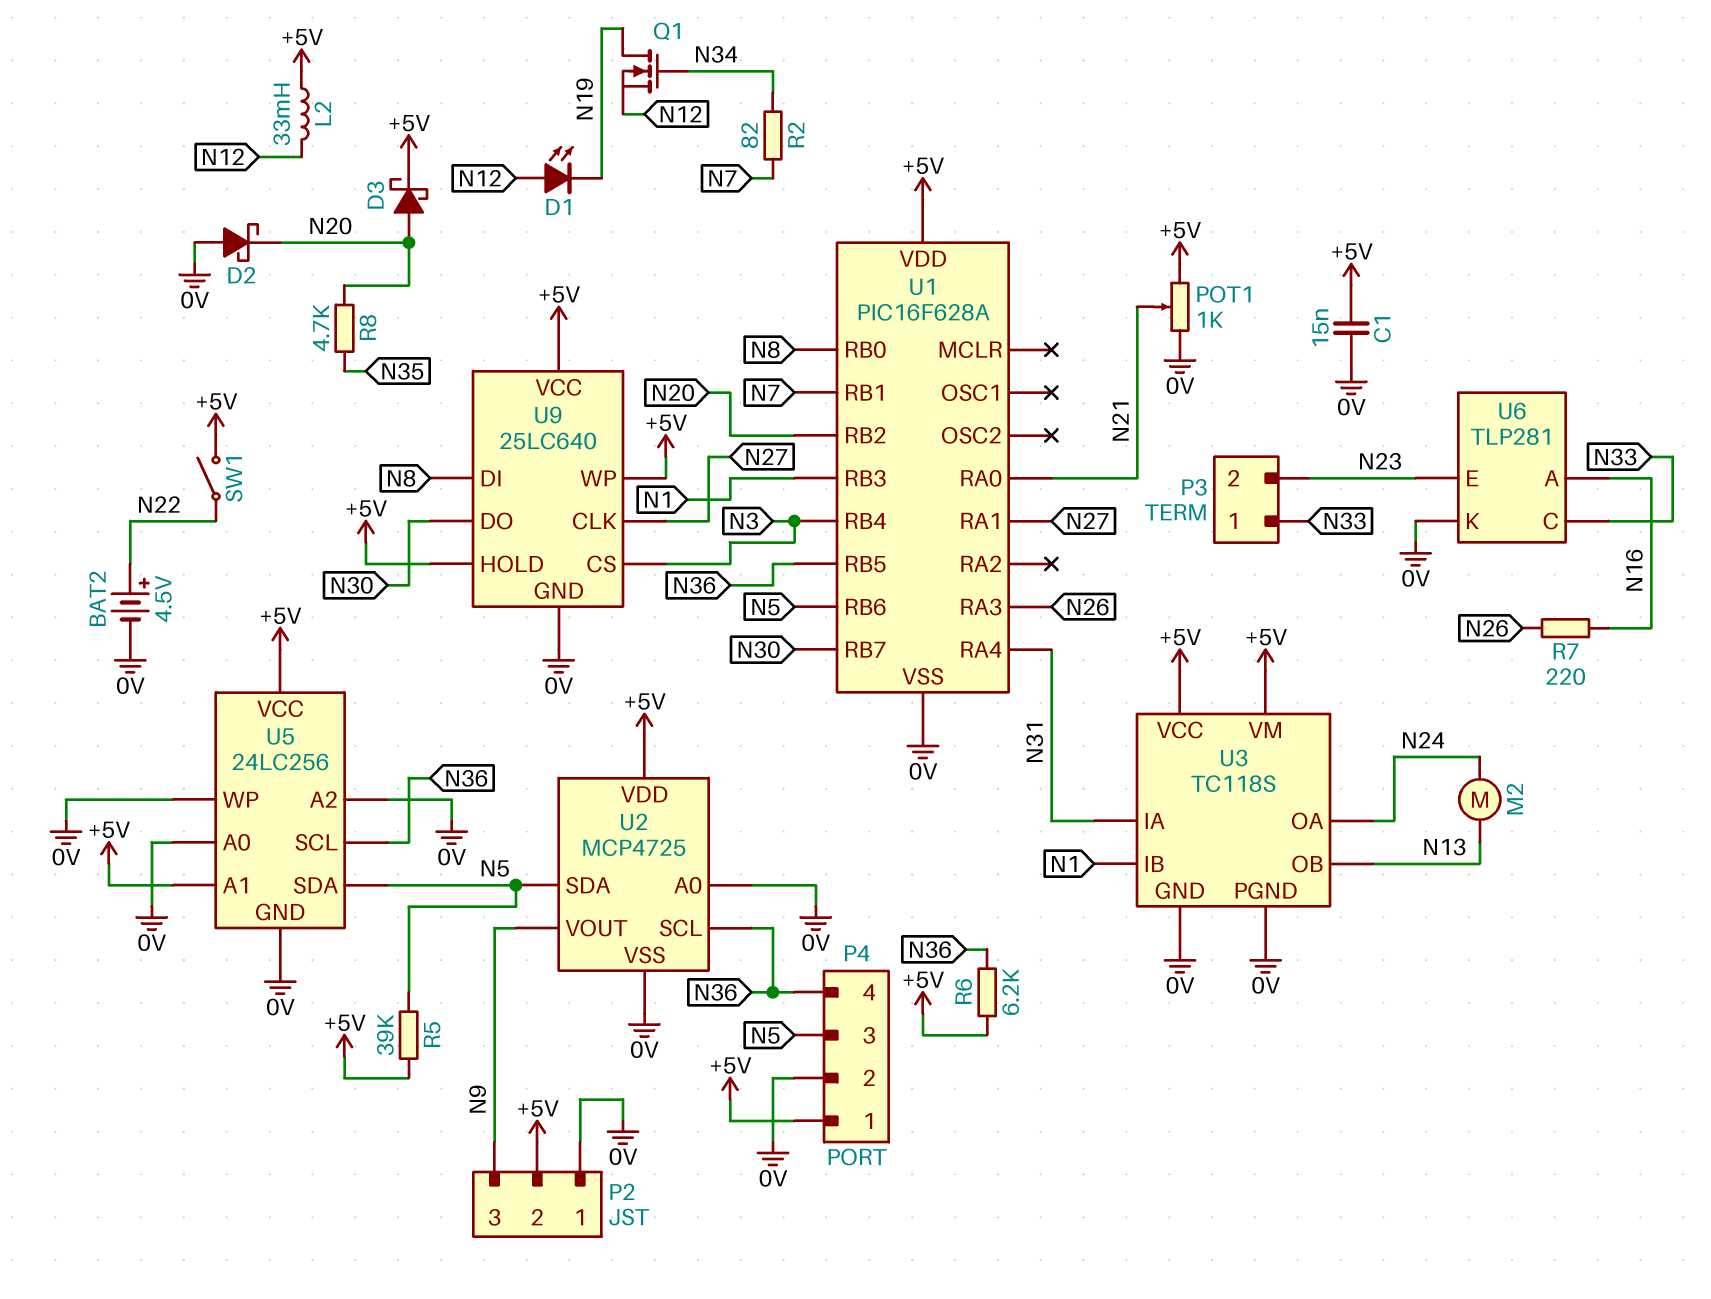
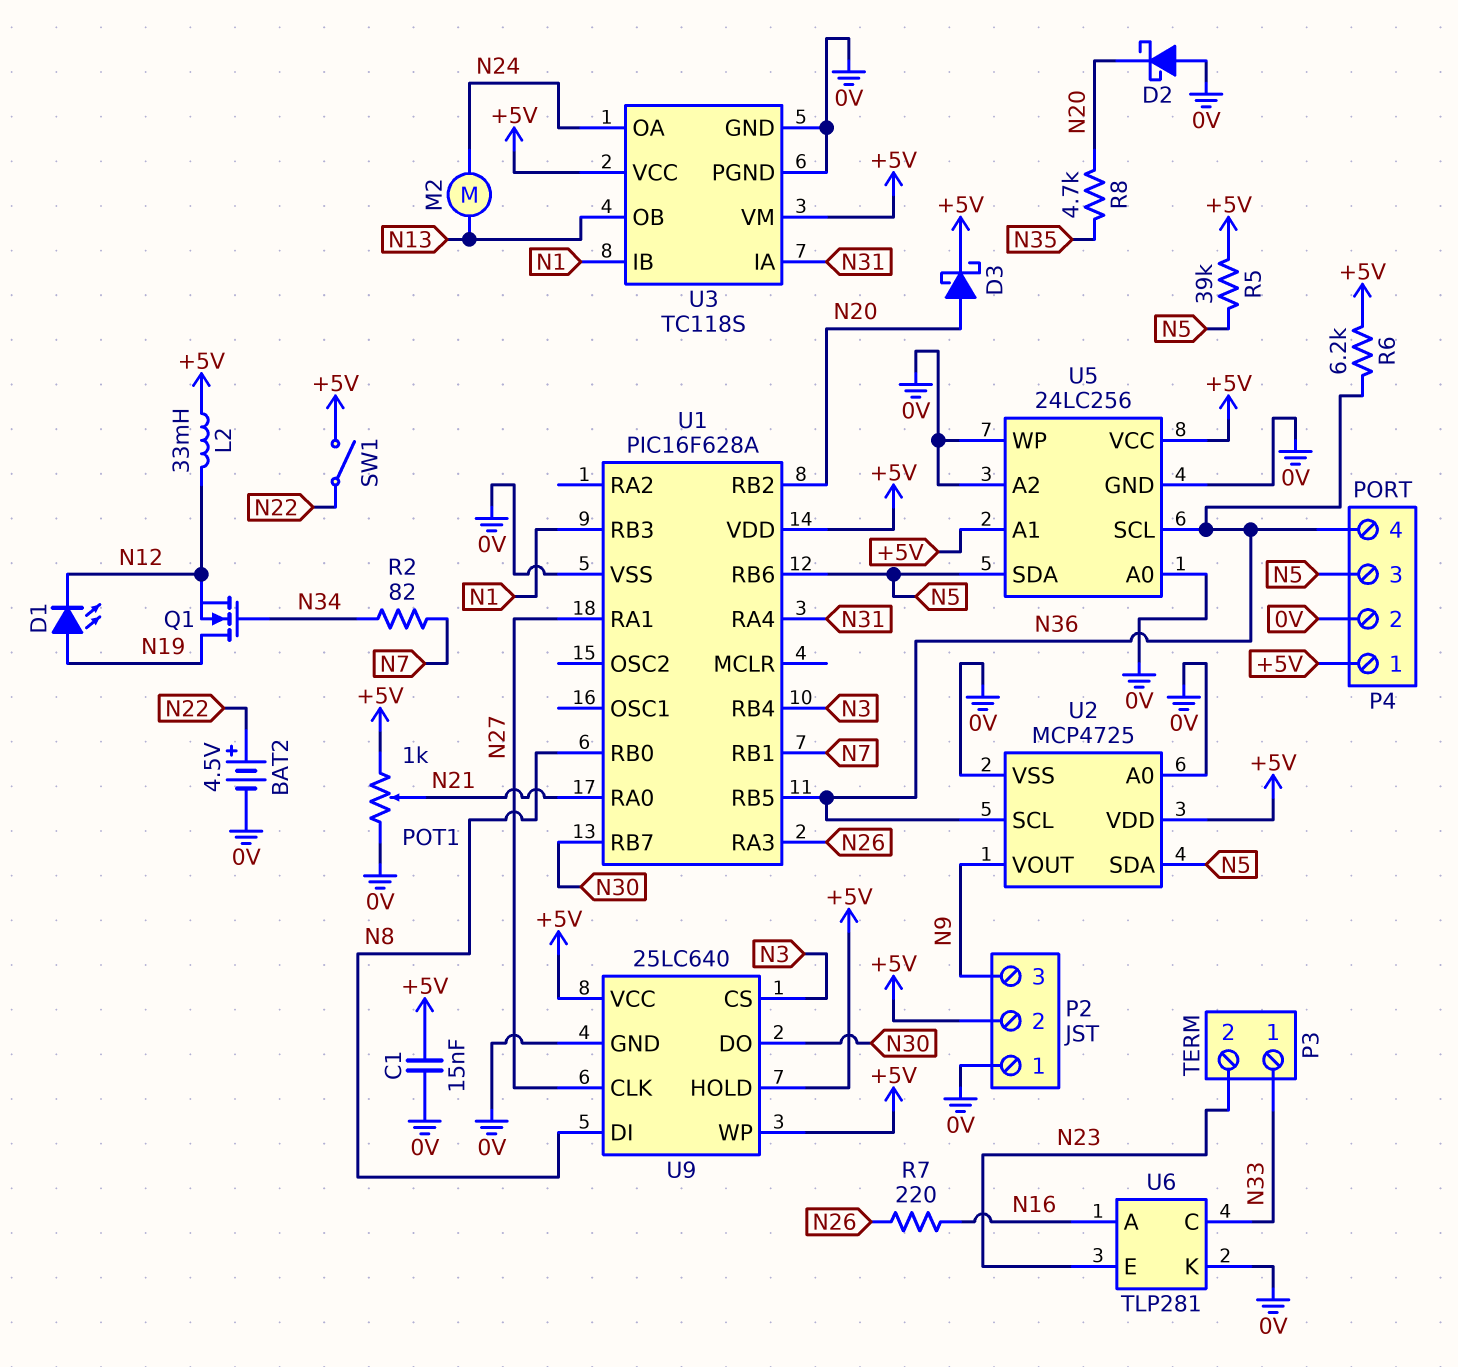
D1: LED (A N12, K N19) -> LED (A N19, K N12)

